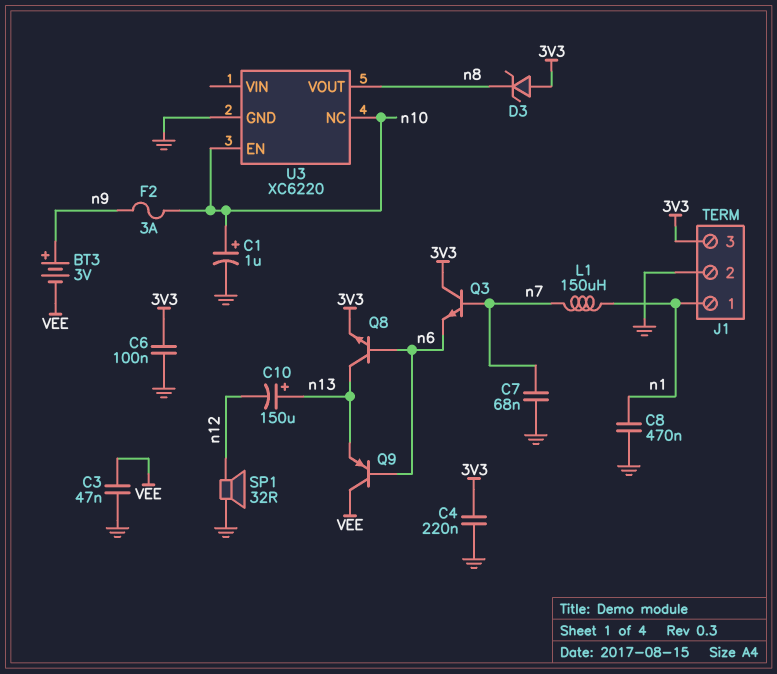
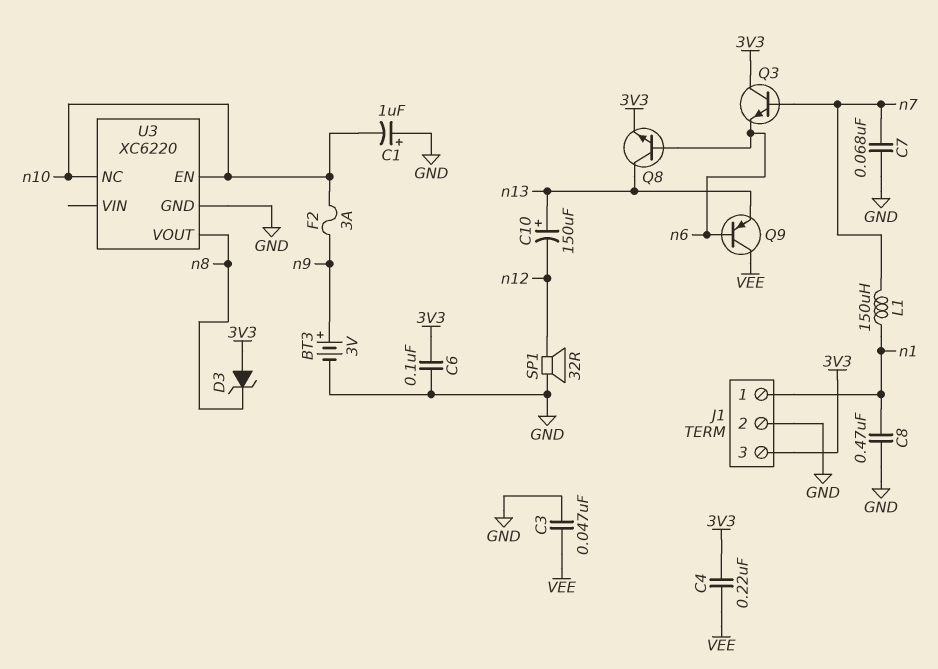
BT3: 3V (plus n9, minus VEE) -> 3V (plus n9, minus GND)
C1: 1uF (plus n10, minus GND) -> 1uF (plus GND, minus n10)
C4: 220nF (3V3, GND) -> 220nF (3V3, VEE)

